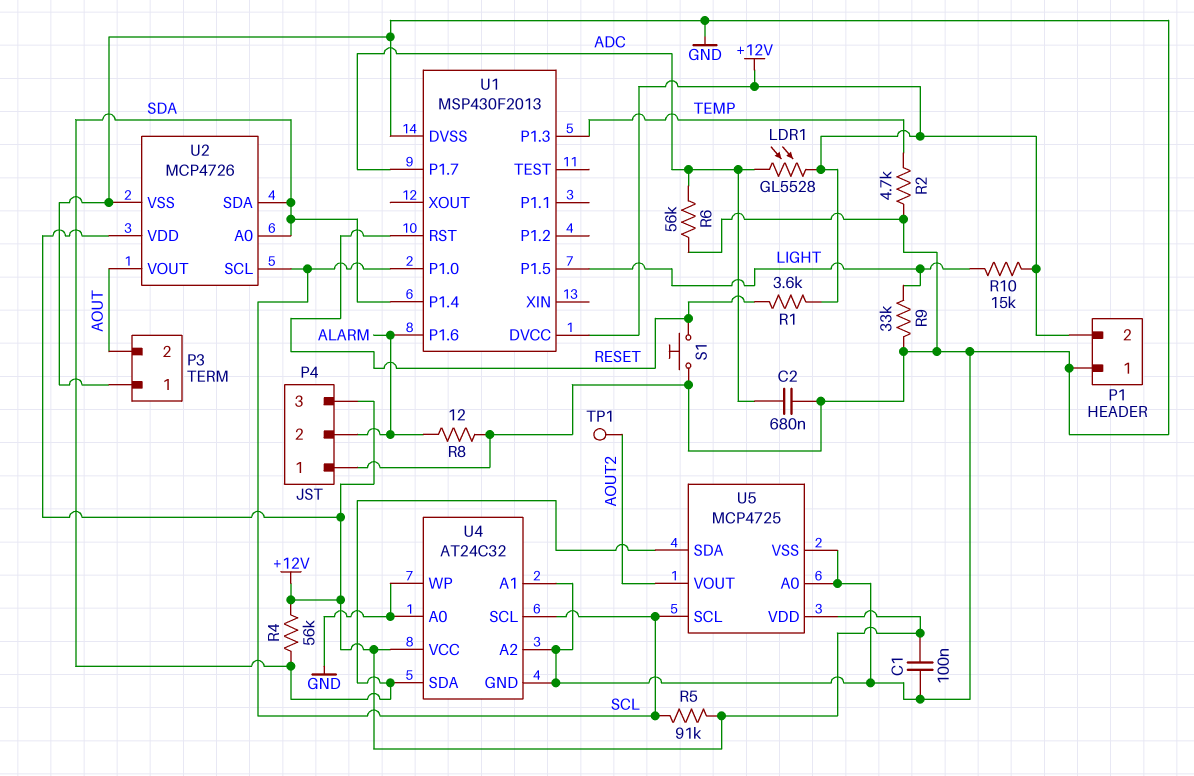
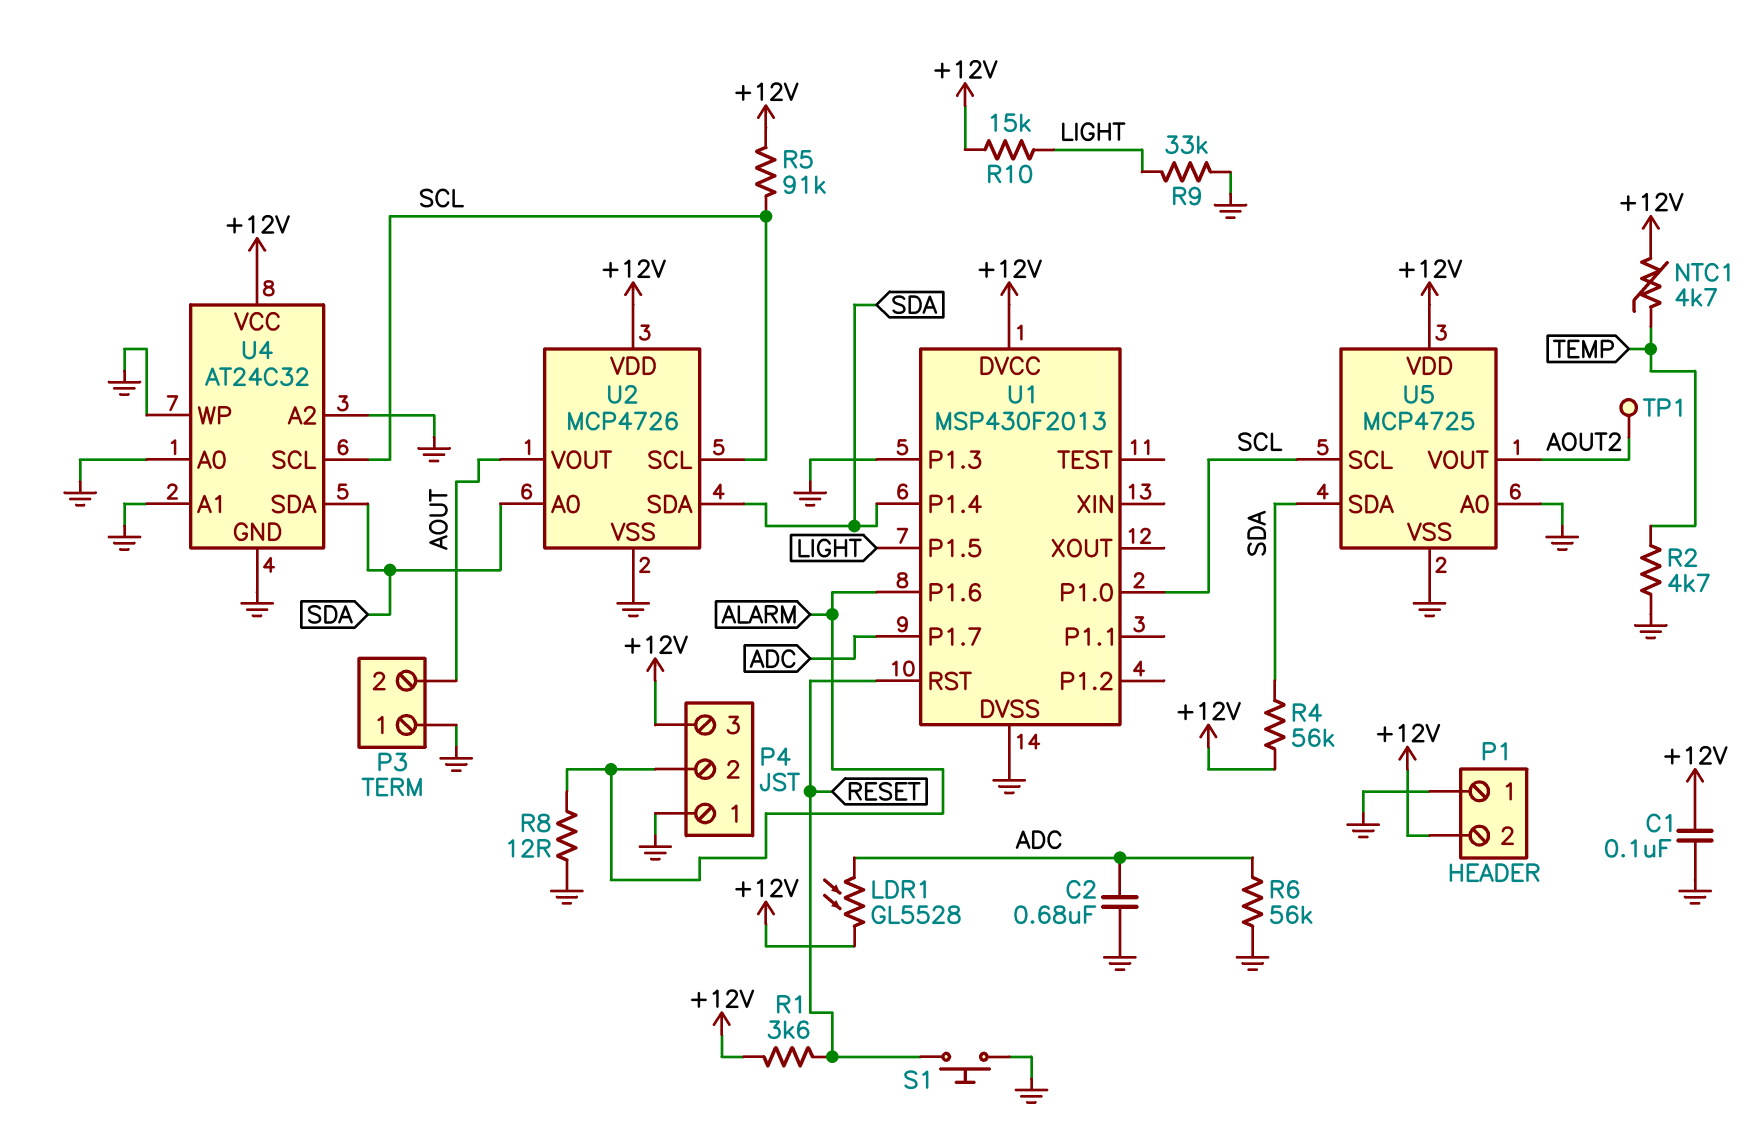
NTC1: none -> 4.7k (+12V, TEMP)
U1 pin P1.3: TEMP -> GND

